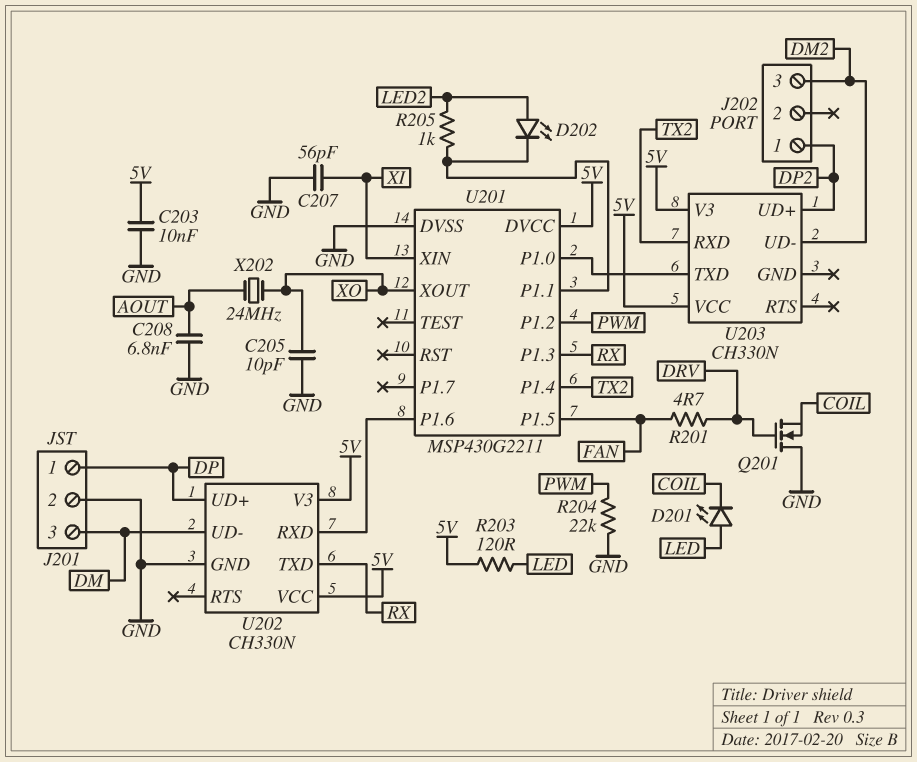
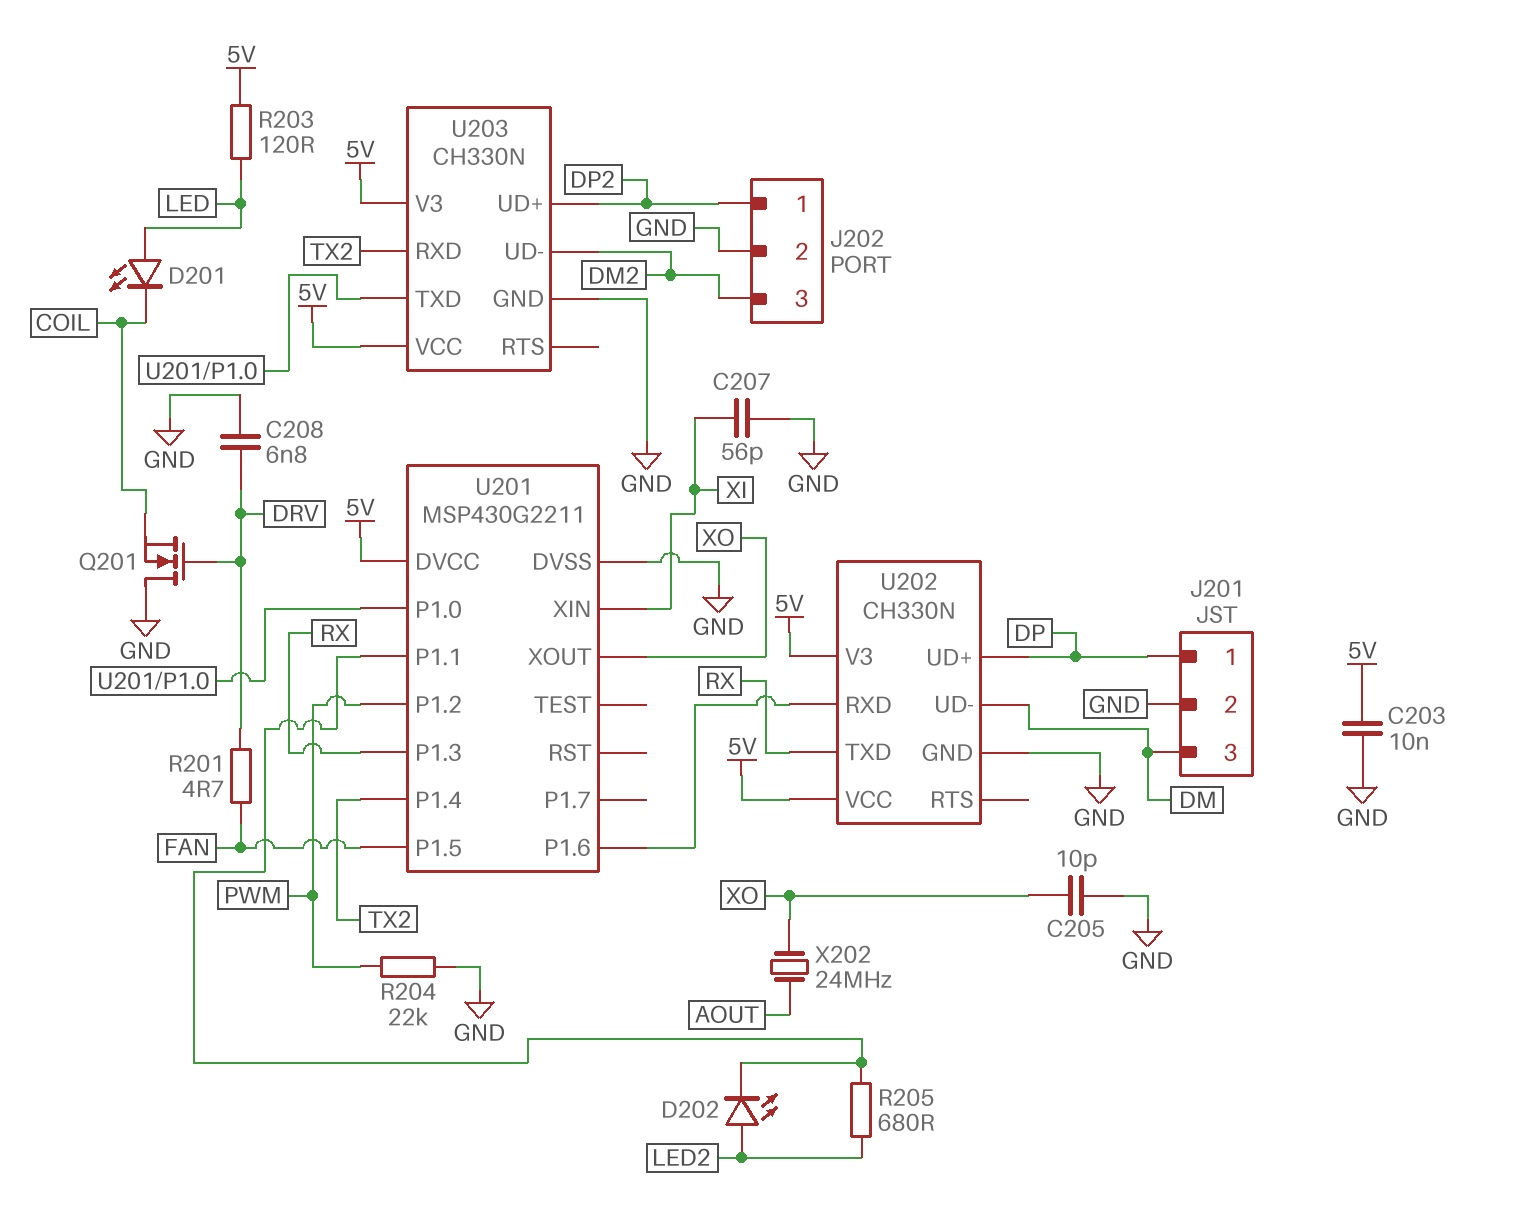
C208: 6.8nF (AOUT, GND) -> 6.8nF (DRV, GND)
J202 pin 2: none -> GND
R205: 1k (LED2, U201/P1.1) -> 680 (LED2, U201/P1.1)
U203 pin GND: none -> GND

